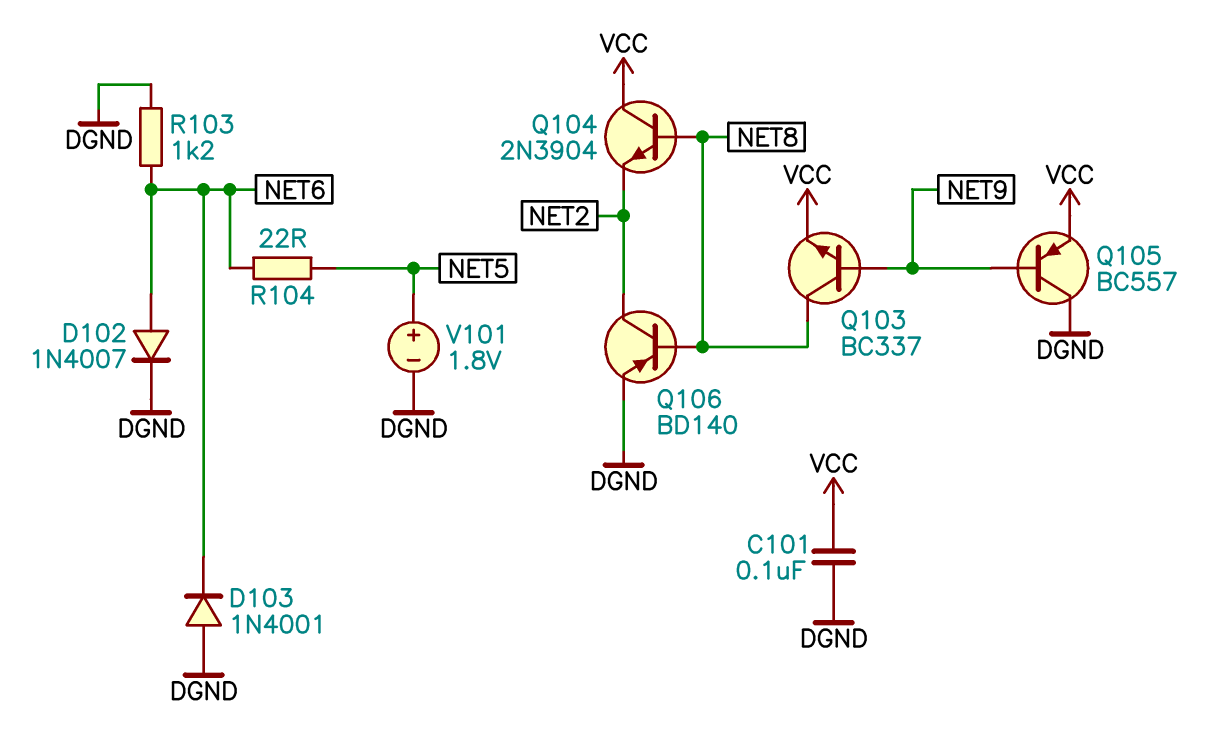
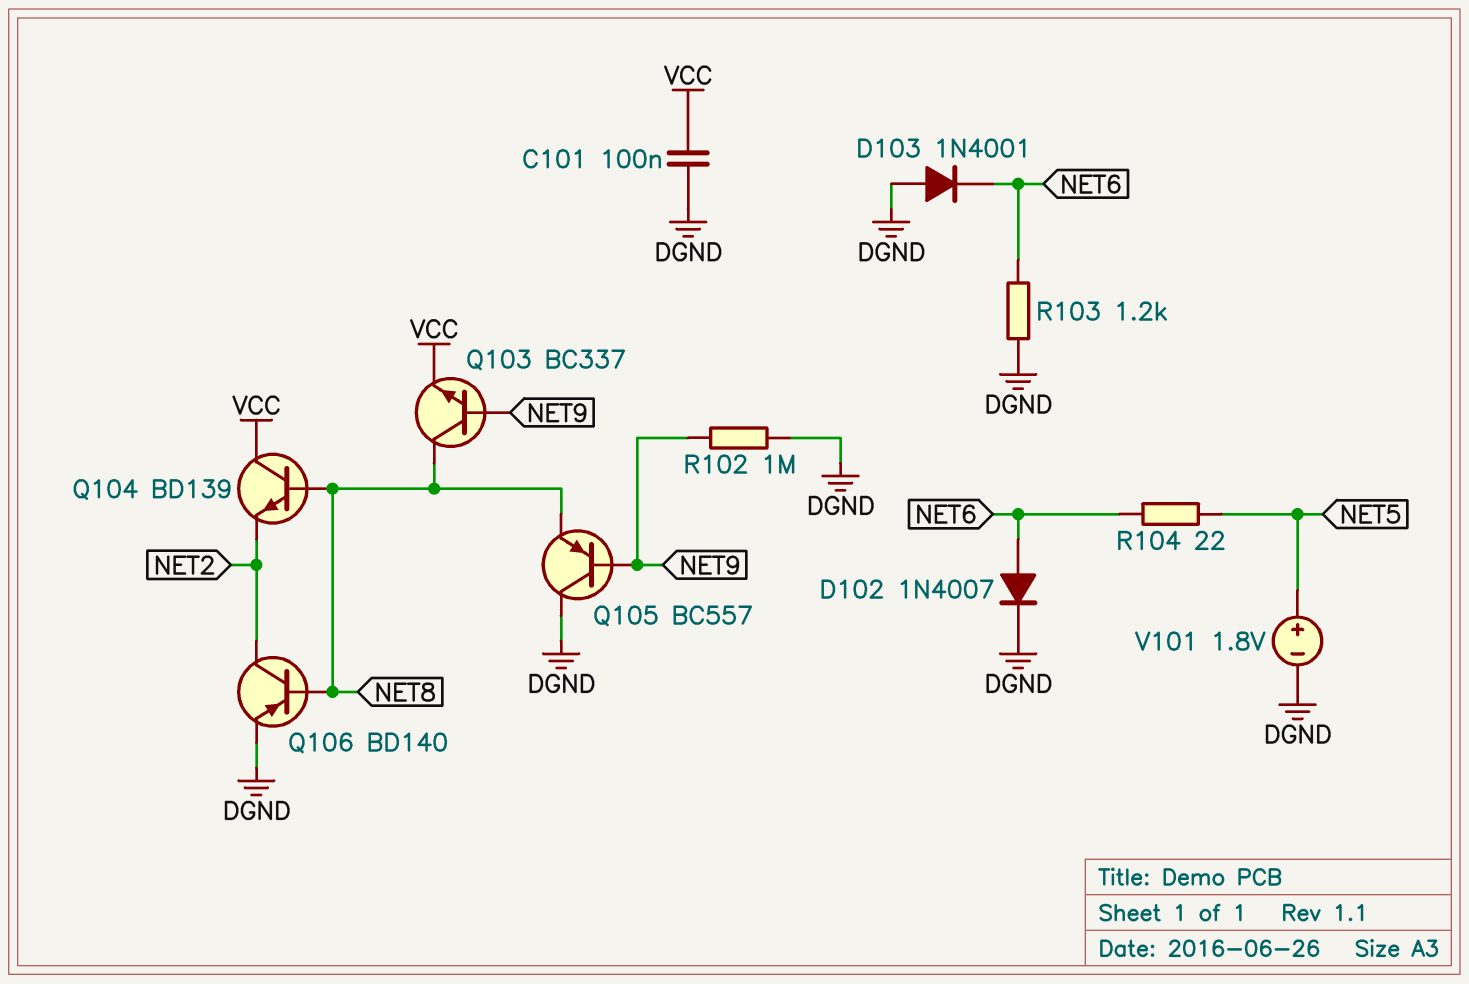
Q104: NPN 2N3904 (B NET8, C VCC, E NET2) -> NPN BD139 (B NET8, C VCC, E NET2)
Q105: PNP BC557 (B NET9, C DGND, E VCC) -> PNP BC557 (B NET9, C DGND, E NET8)
R102: none -> 1M (DGND, NET9)

